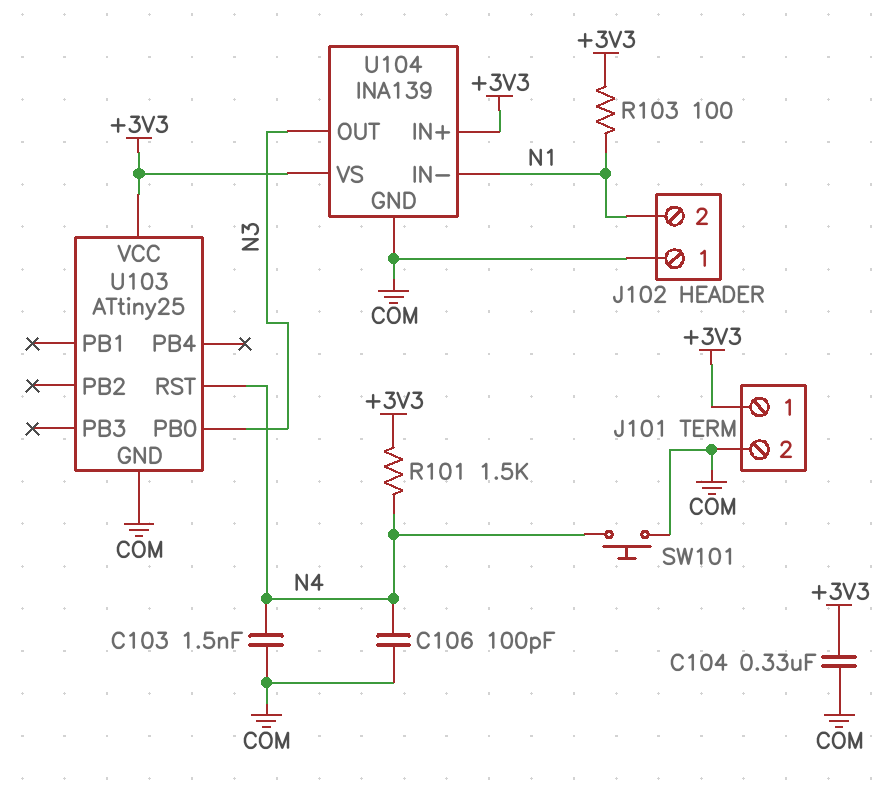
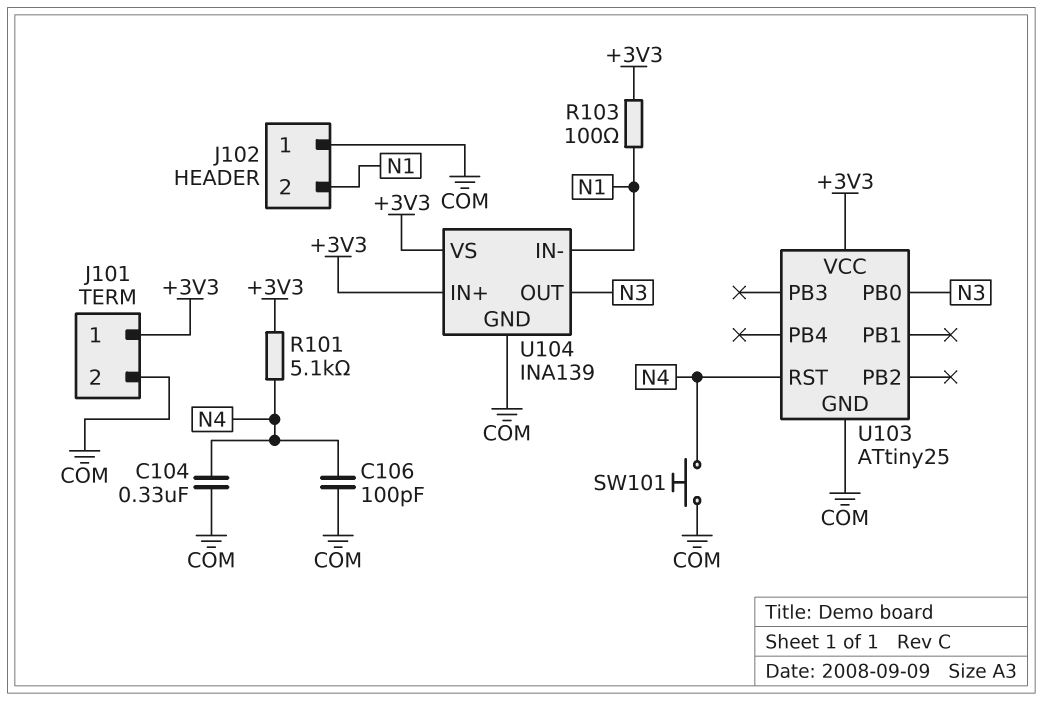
C103: 1.5nF (COM, N4) -> none
C104: 330nF (+3V3, COM) -> 330nF (COM, N4)
R101: 1.5k (+3V3, N4) -> 5.1k (+3V3, N4)

